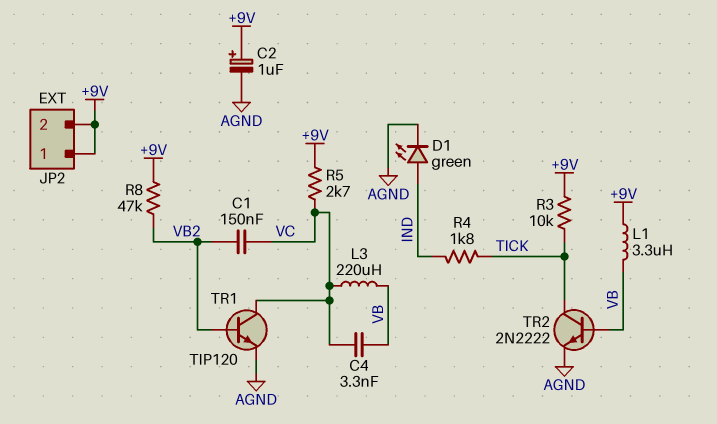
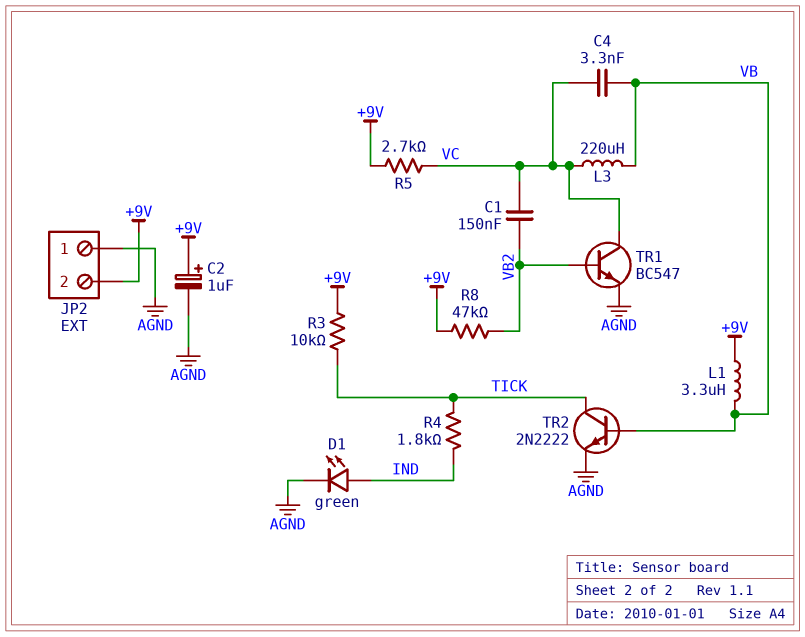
JP2 pin 1: +9V -> AGND
TR1: NPN TIP120 (B VB2, C VC, E AGND) -> NPN BC547 (B VB2, C VC, E AGND)

